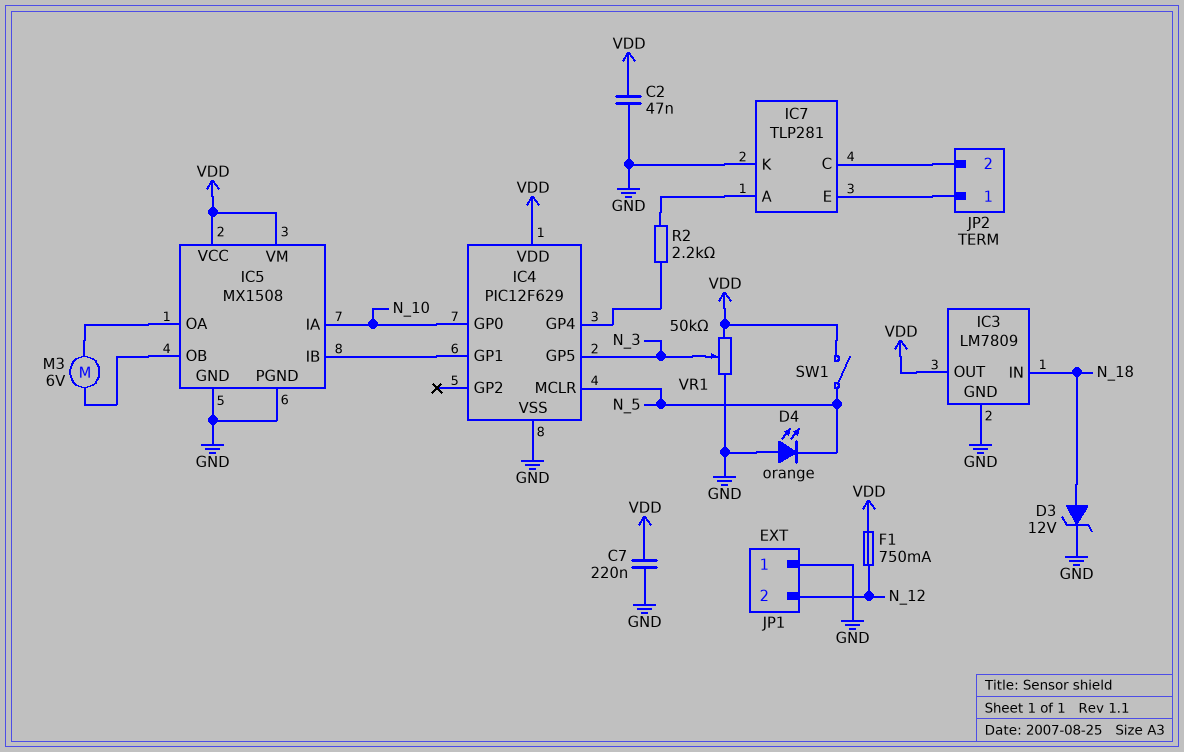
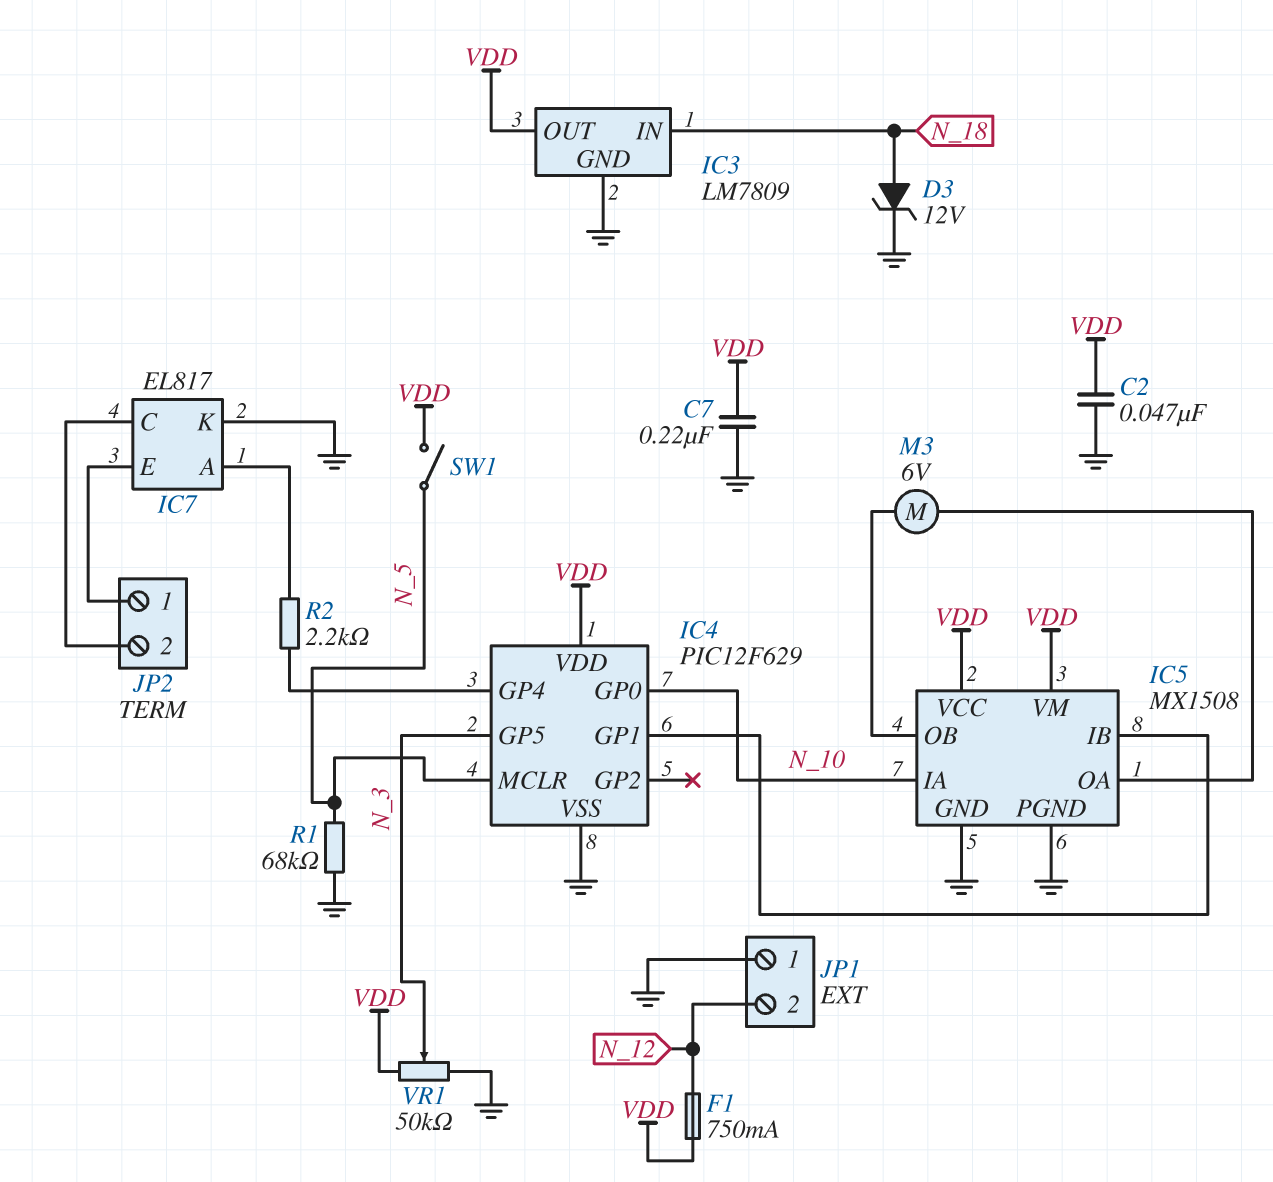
D4: LED orange (A GND, K N_5) -> none
IC7: TLP281 -> EL817
R1: none -> 68k (GND, N_5)

